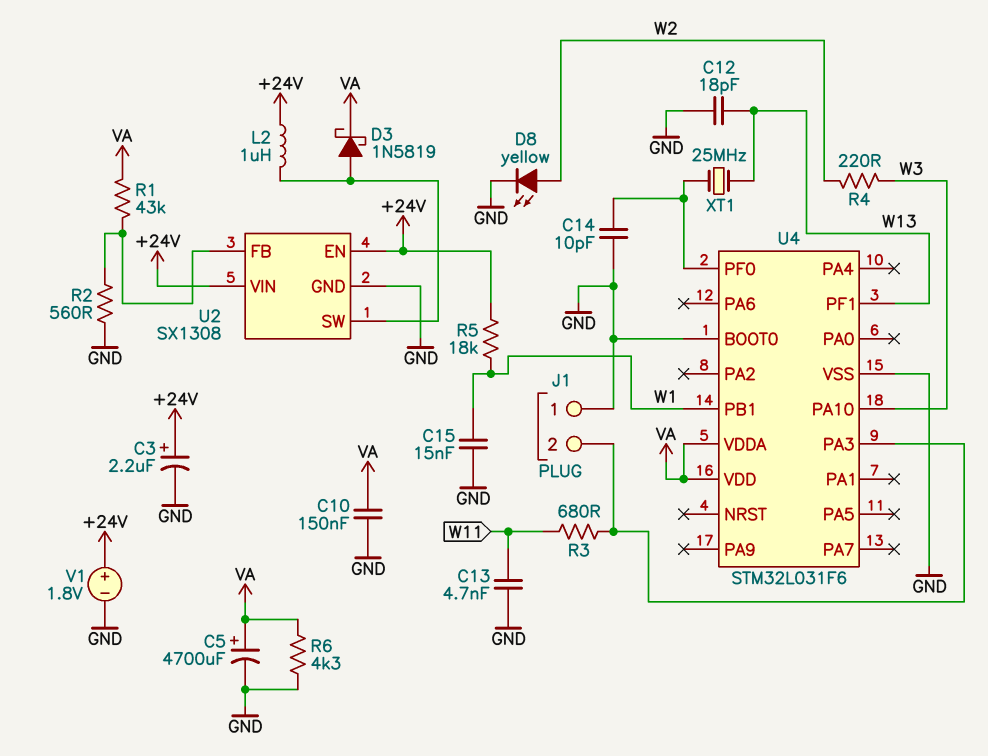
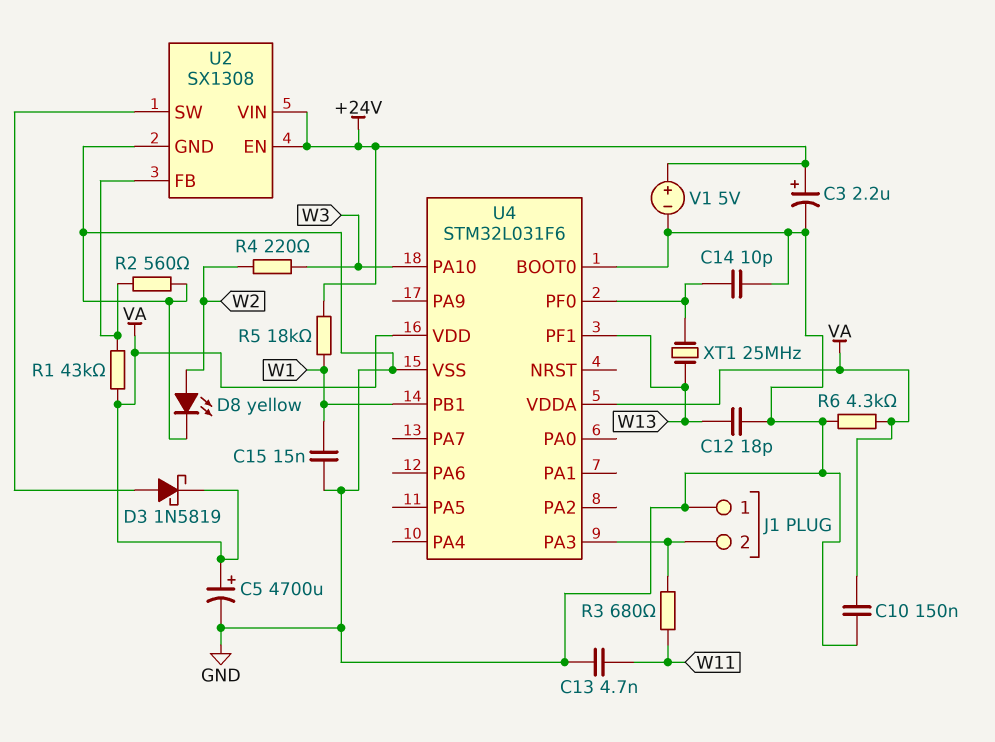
L2: 1uH (+24V, U2/SW) -> none
V1: 1.8V (plus +24V, minus GND) -> 5V (plus +24V, minus GND)

